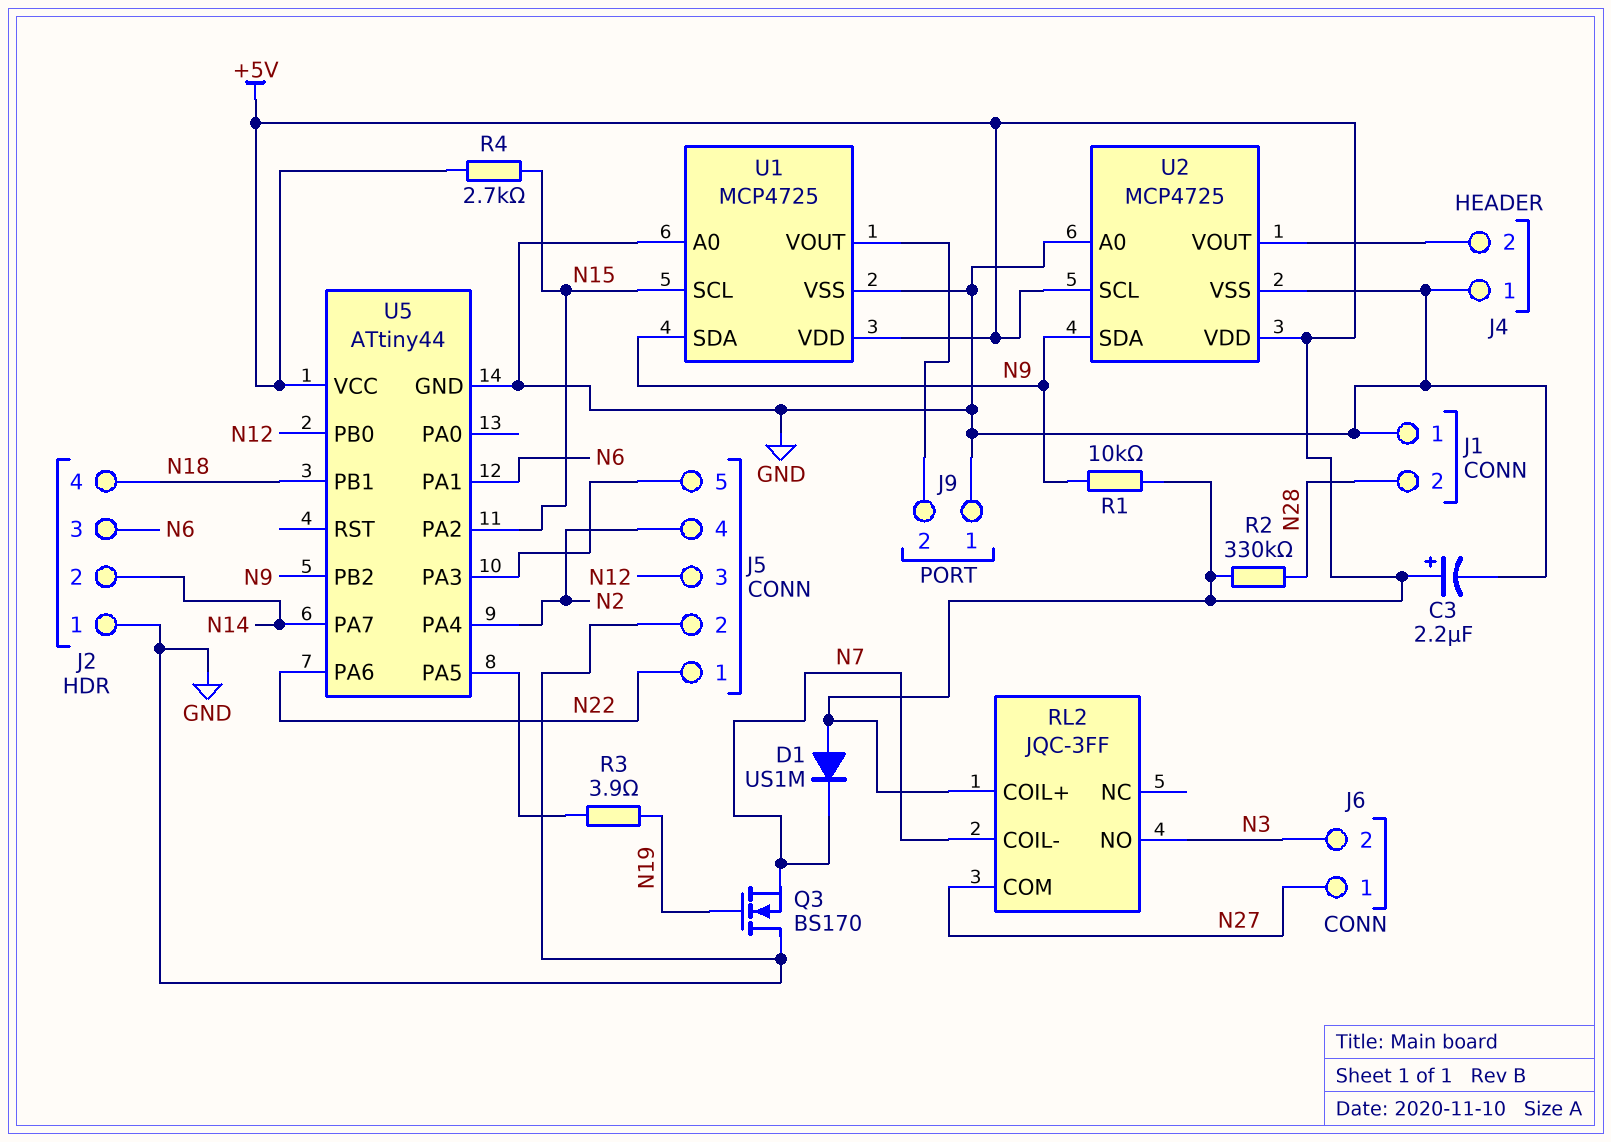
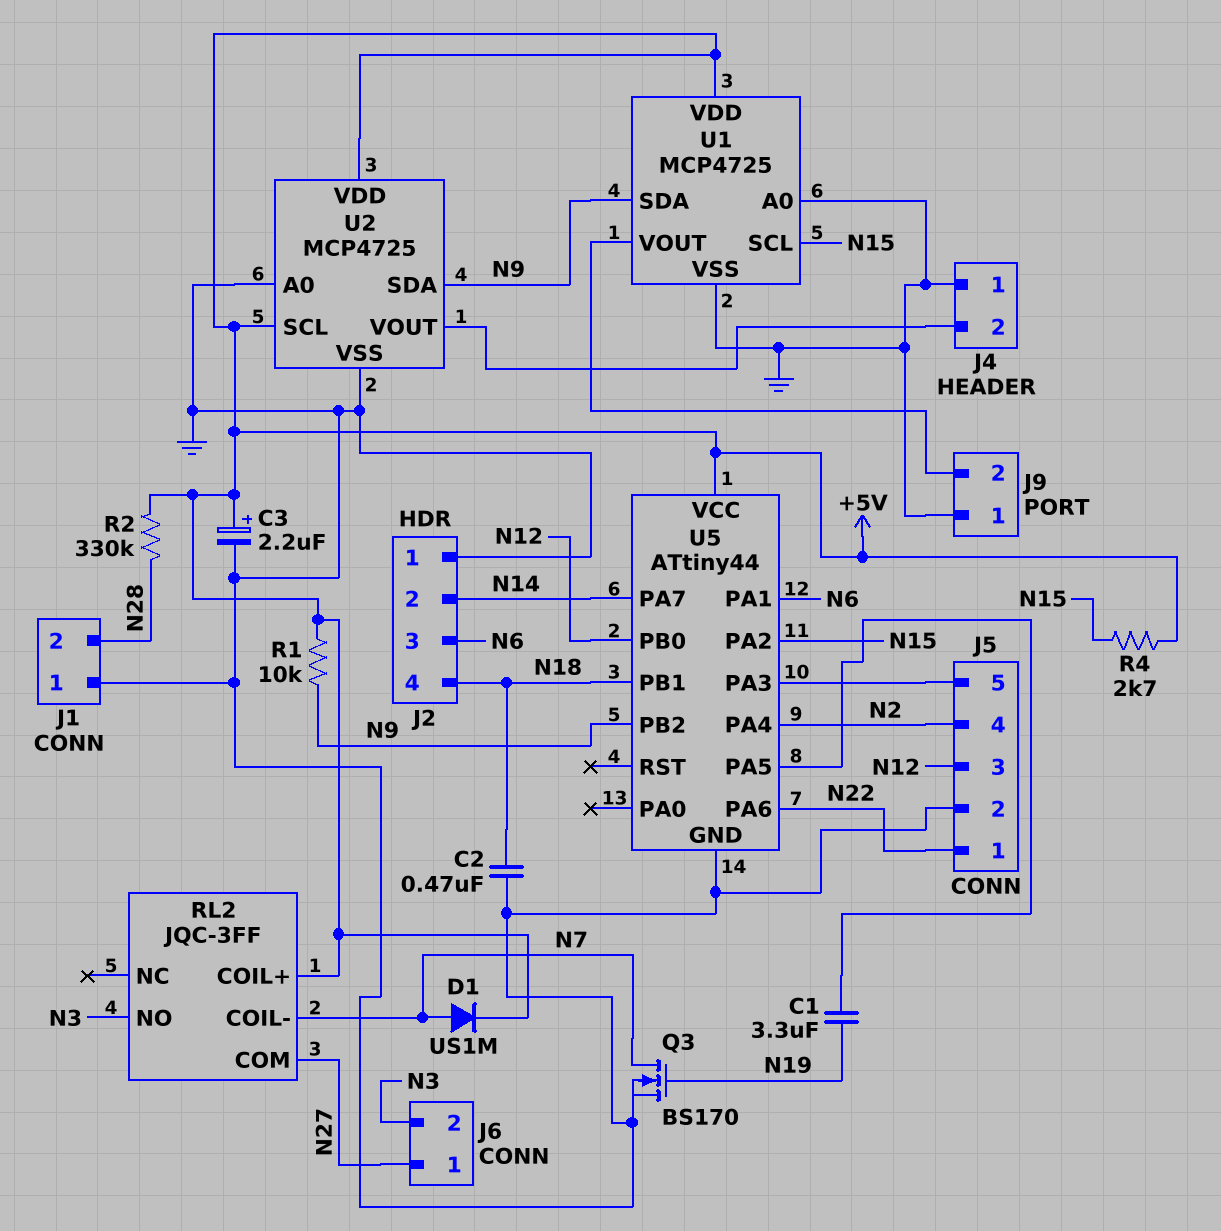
C1: none -> 3.3uF (N19, U5/PA5)
C2: none -> 470nF (GND, N18)
D1: diode US1M (A +5V, K N7) -> diode US1M (A N7, K +5V)
Q3: NMOS BS170 (G N19, D GND, S N7) -> NMOS BS170 (G N19, D N7, S GND)
R3: 3.9 (N19, U5/PA5) -> none

